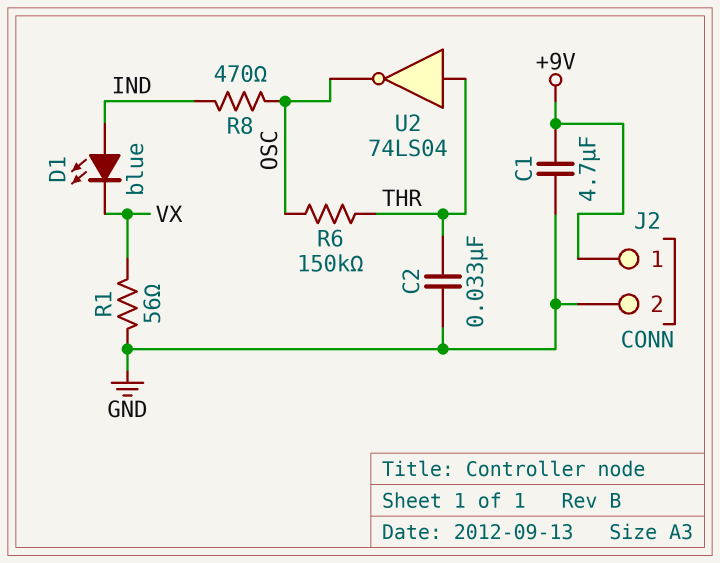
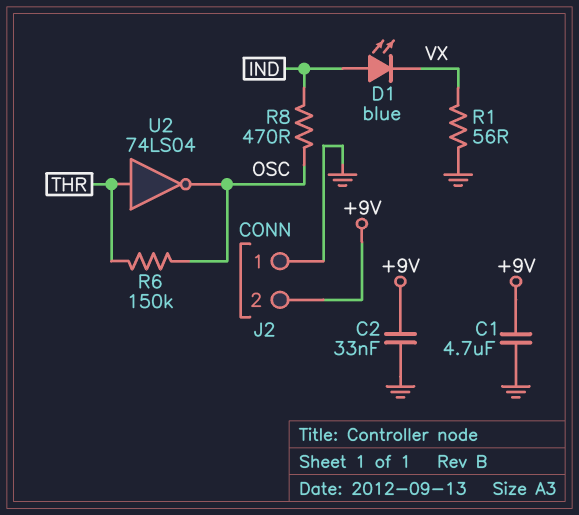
C2: 33nF (GND, THR) -> 33nF (+9V, GND)
J2 pin 1: +9V -> GND
J2 pin 2: GND -> +9V

